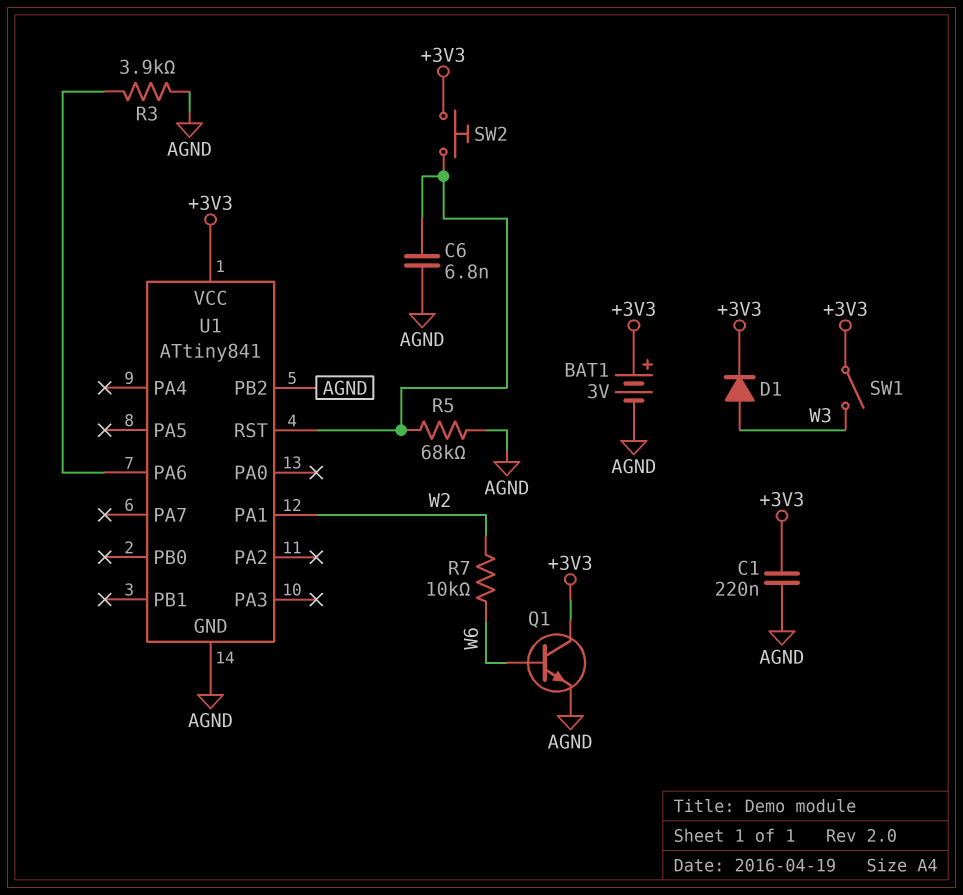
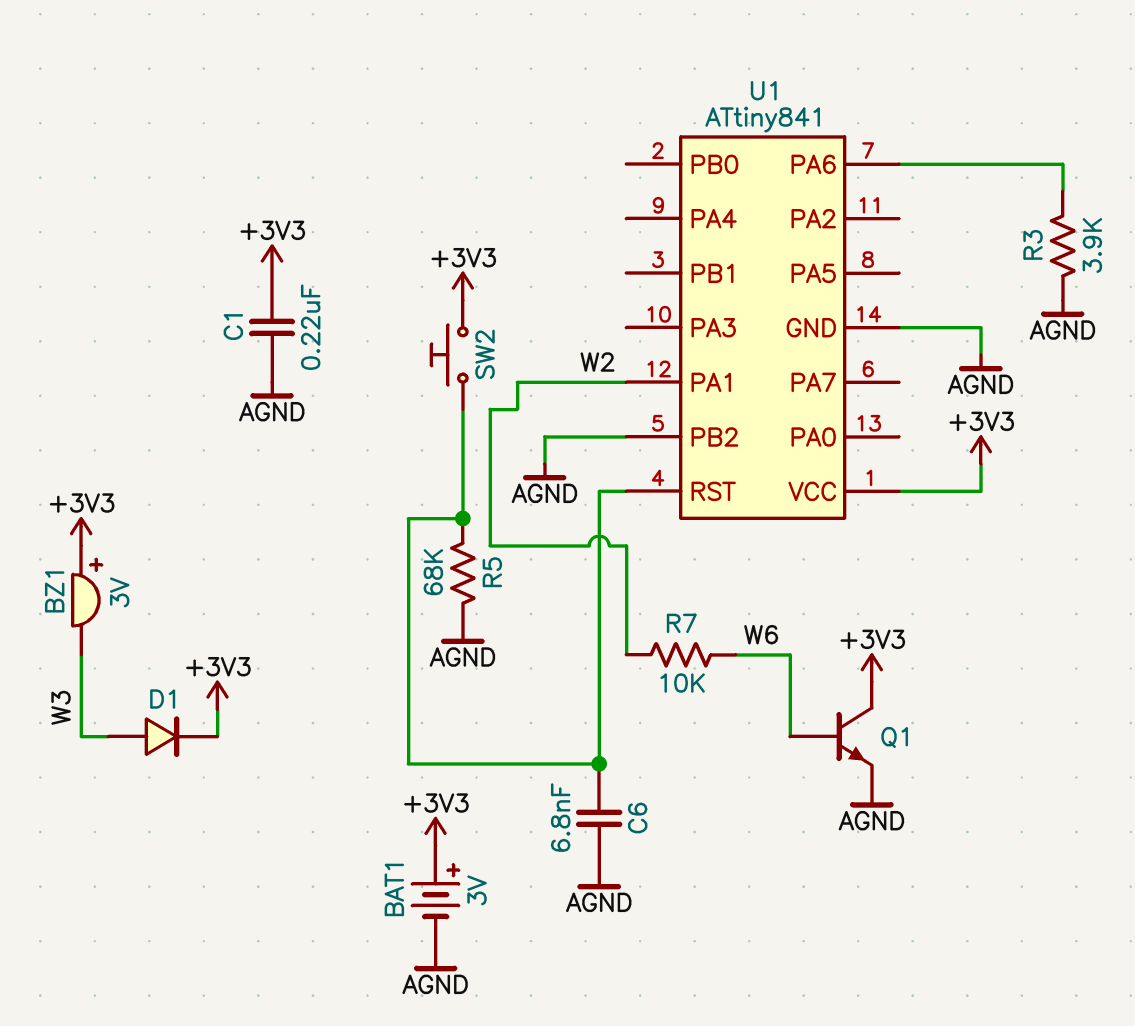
BZ1: none -> buzzer 3V (plus +3V3, minus W3)
SW1: switch (+3V3, W3) -> none

